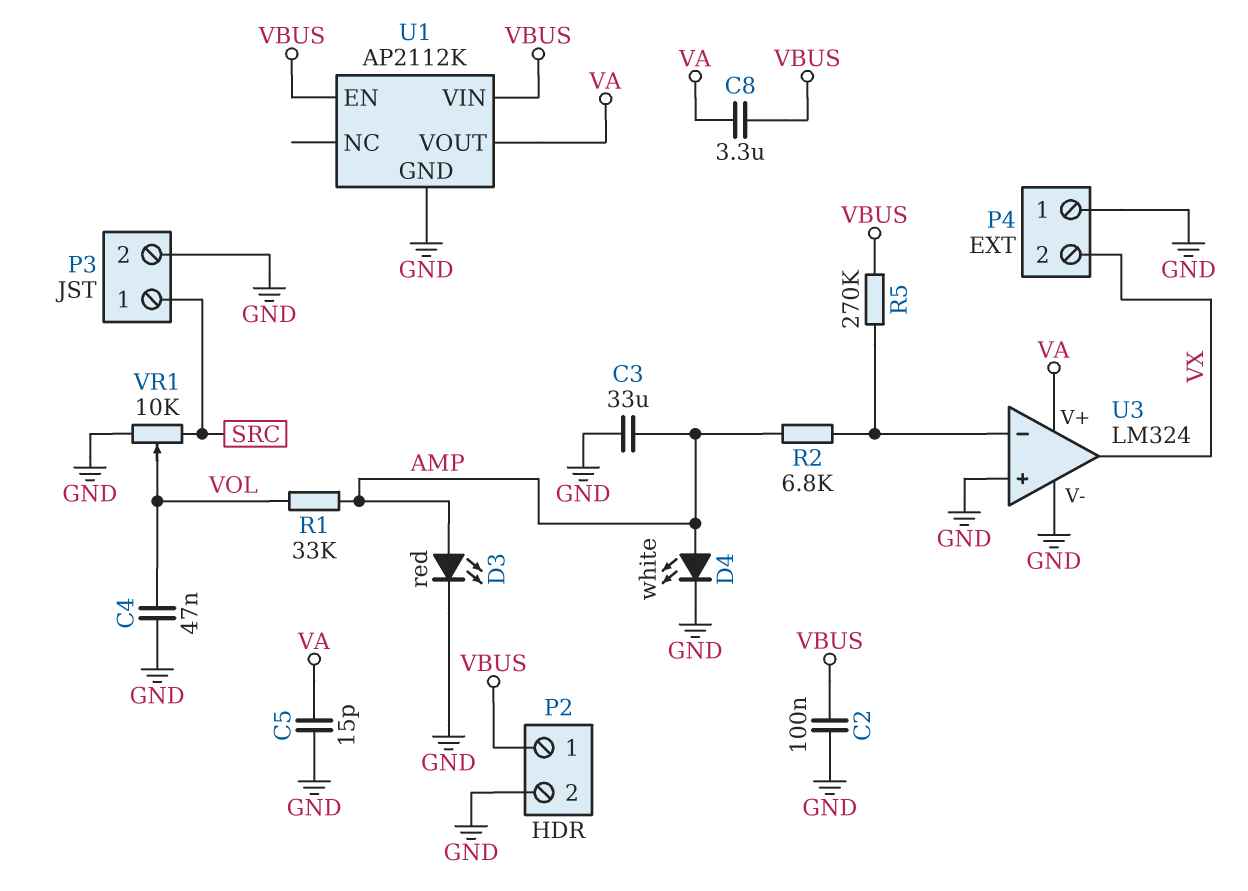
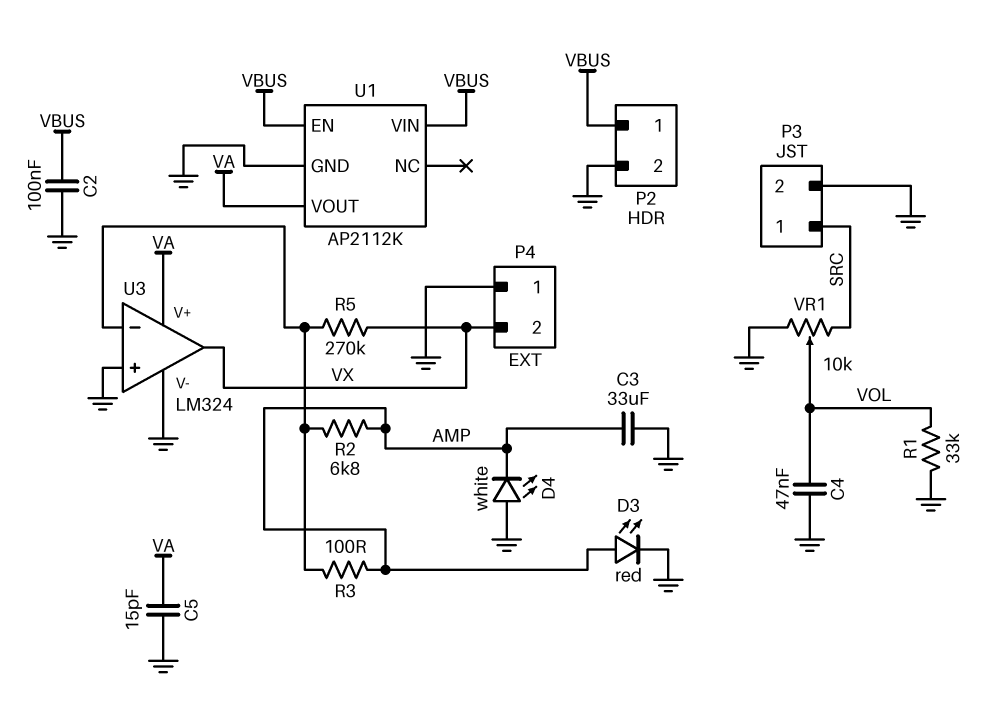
C8: 3.3uF (VA, VBUS) -> none
D4: LED white (A AMP, K GND) -> LED white (A GND, K AMP)
R1: 33k (AMP, VOL) -> 33k (GND, VOL)
R3: none -> 100 (AMP, U3/in-)
R5: 270k (U3/in-, VBUS) -> 270k (U3/in-, VX)

